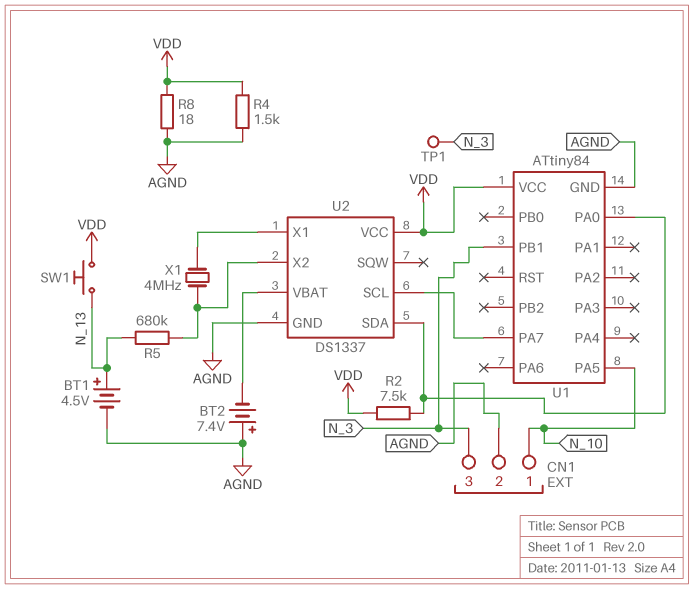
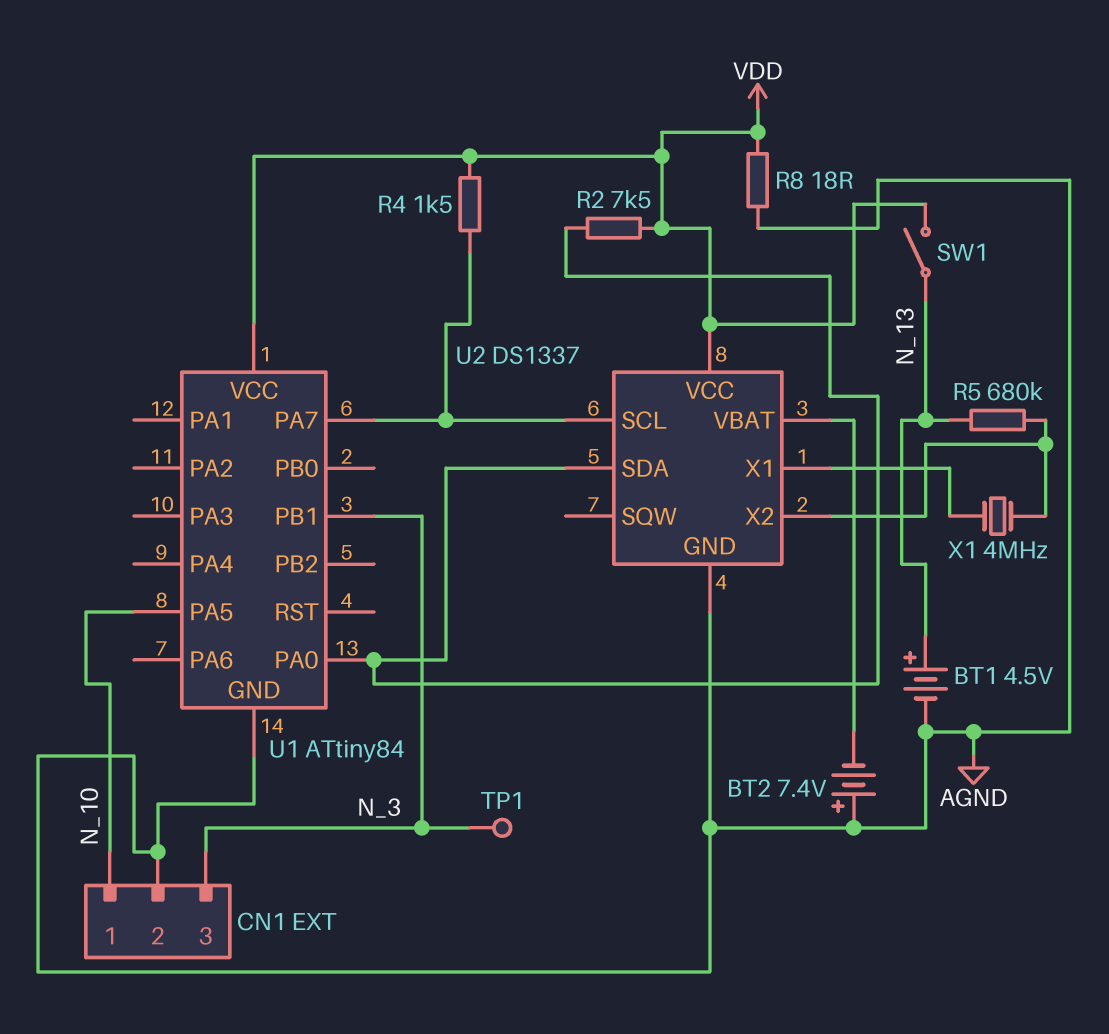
R4: 1.5k (AGND, VDD) -> 1.5k (U1/PA7, VDD)
SW1: button (N_13, VDD) -> switch (N_13, VDD)

